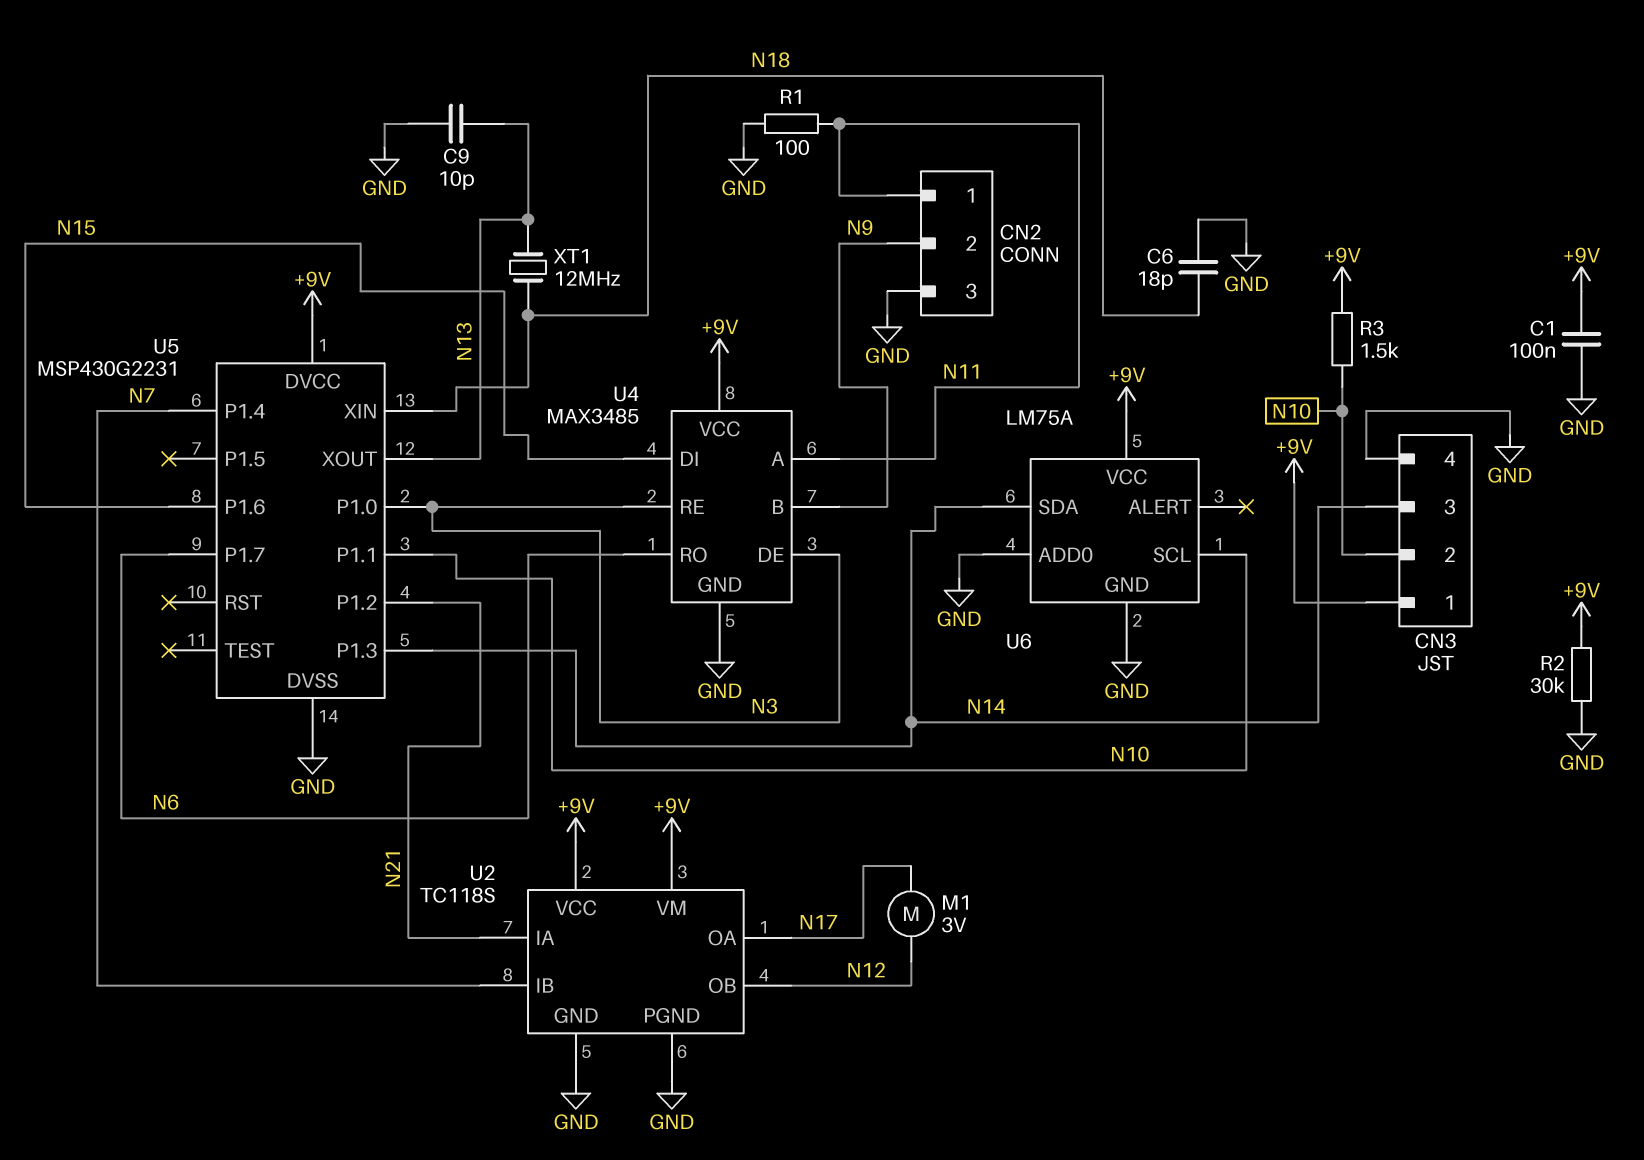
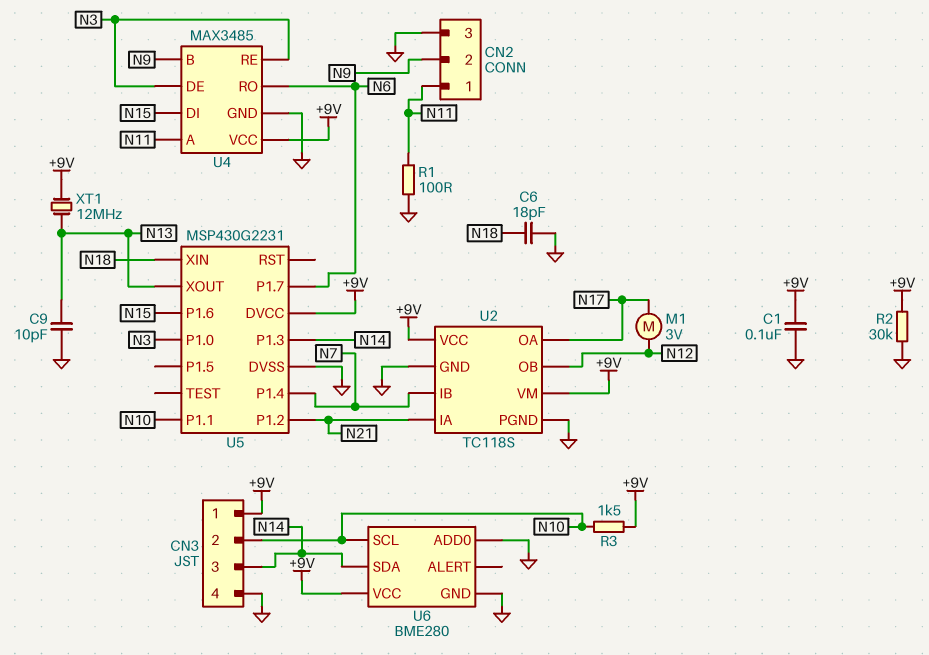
U6: LM75A -> BME280
XT1: 12MHz (N13, N18) -> 12MHz (+9V, N13)

